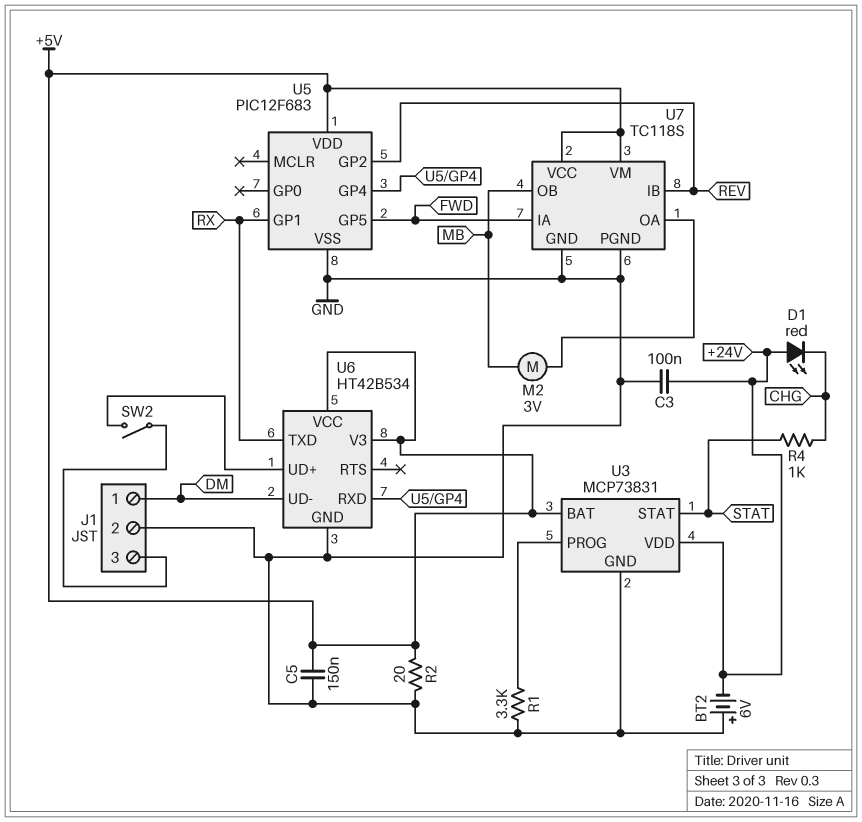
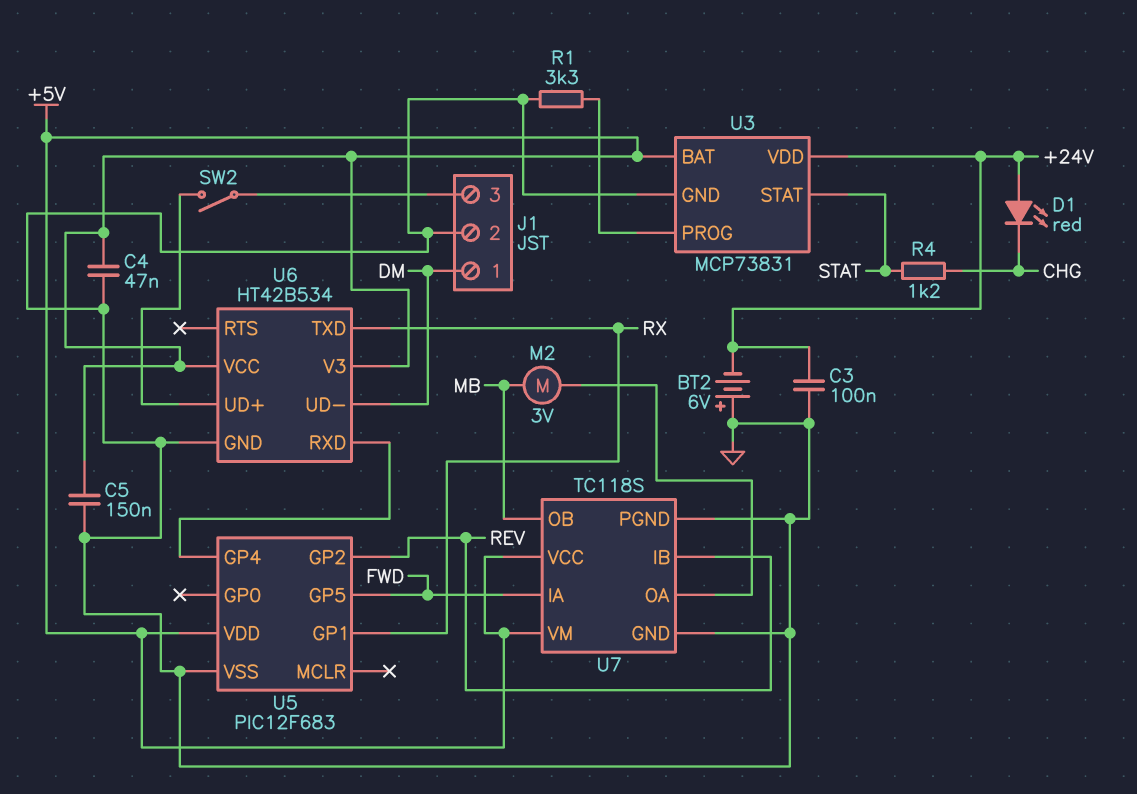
C4: none -> 47nF (+5V, GND)
R2: 20 (+5V, GND) -> none
R4: 1k (CHG, STAT) -> 1.2k (CHG, STAT)

